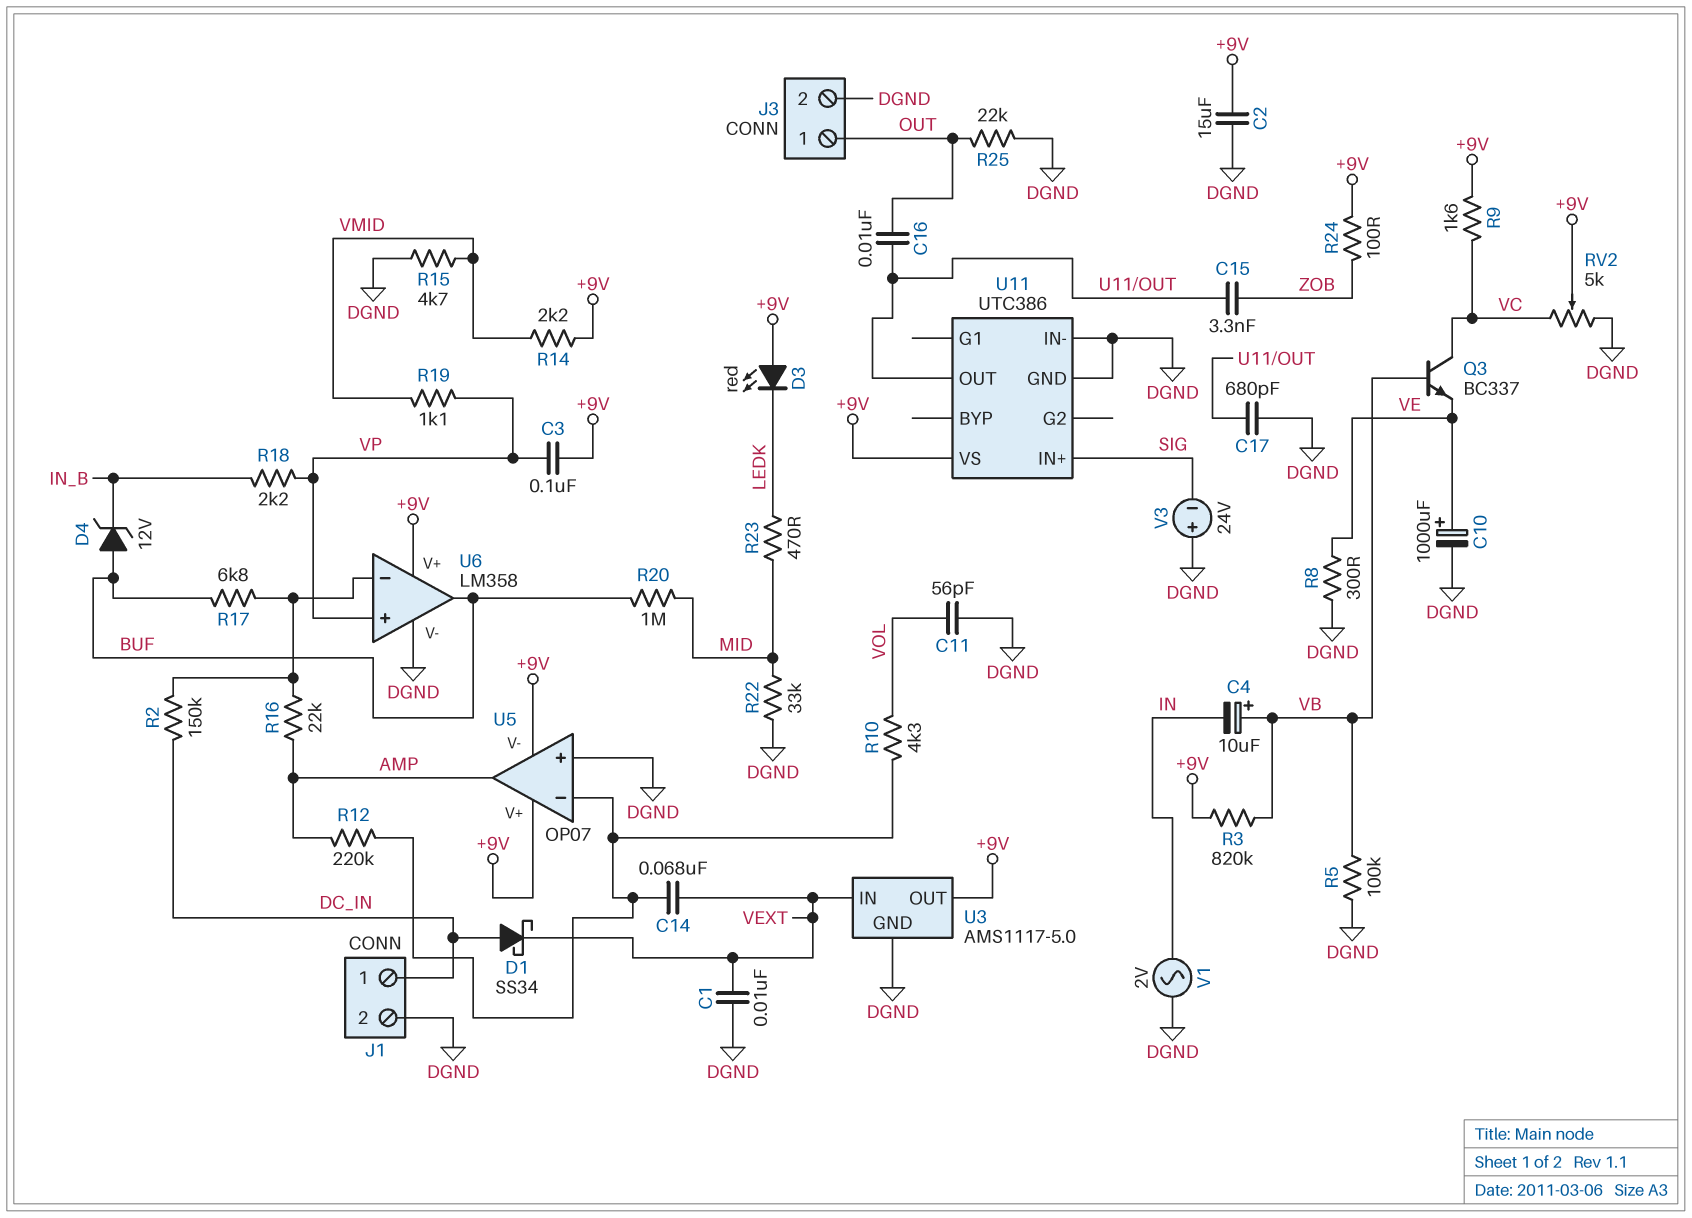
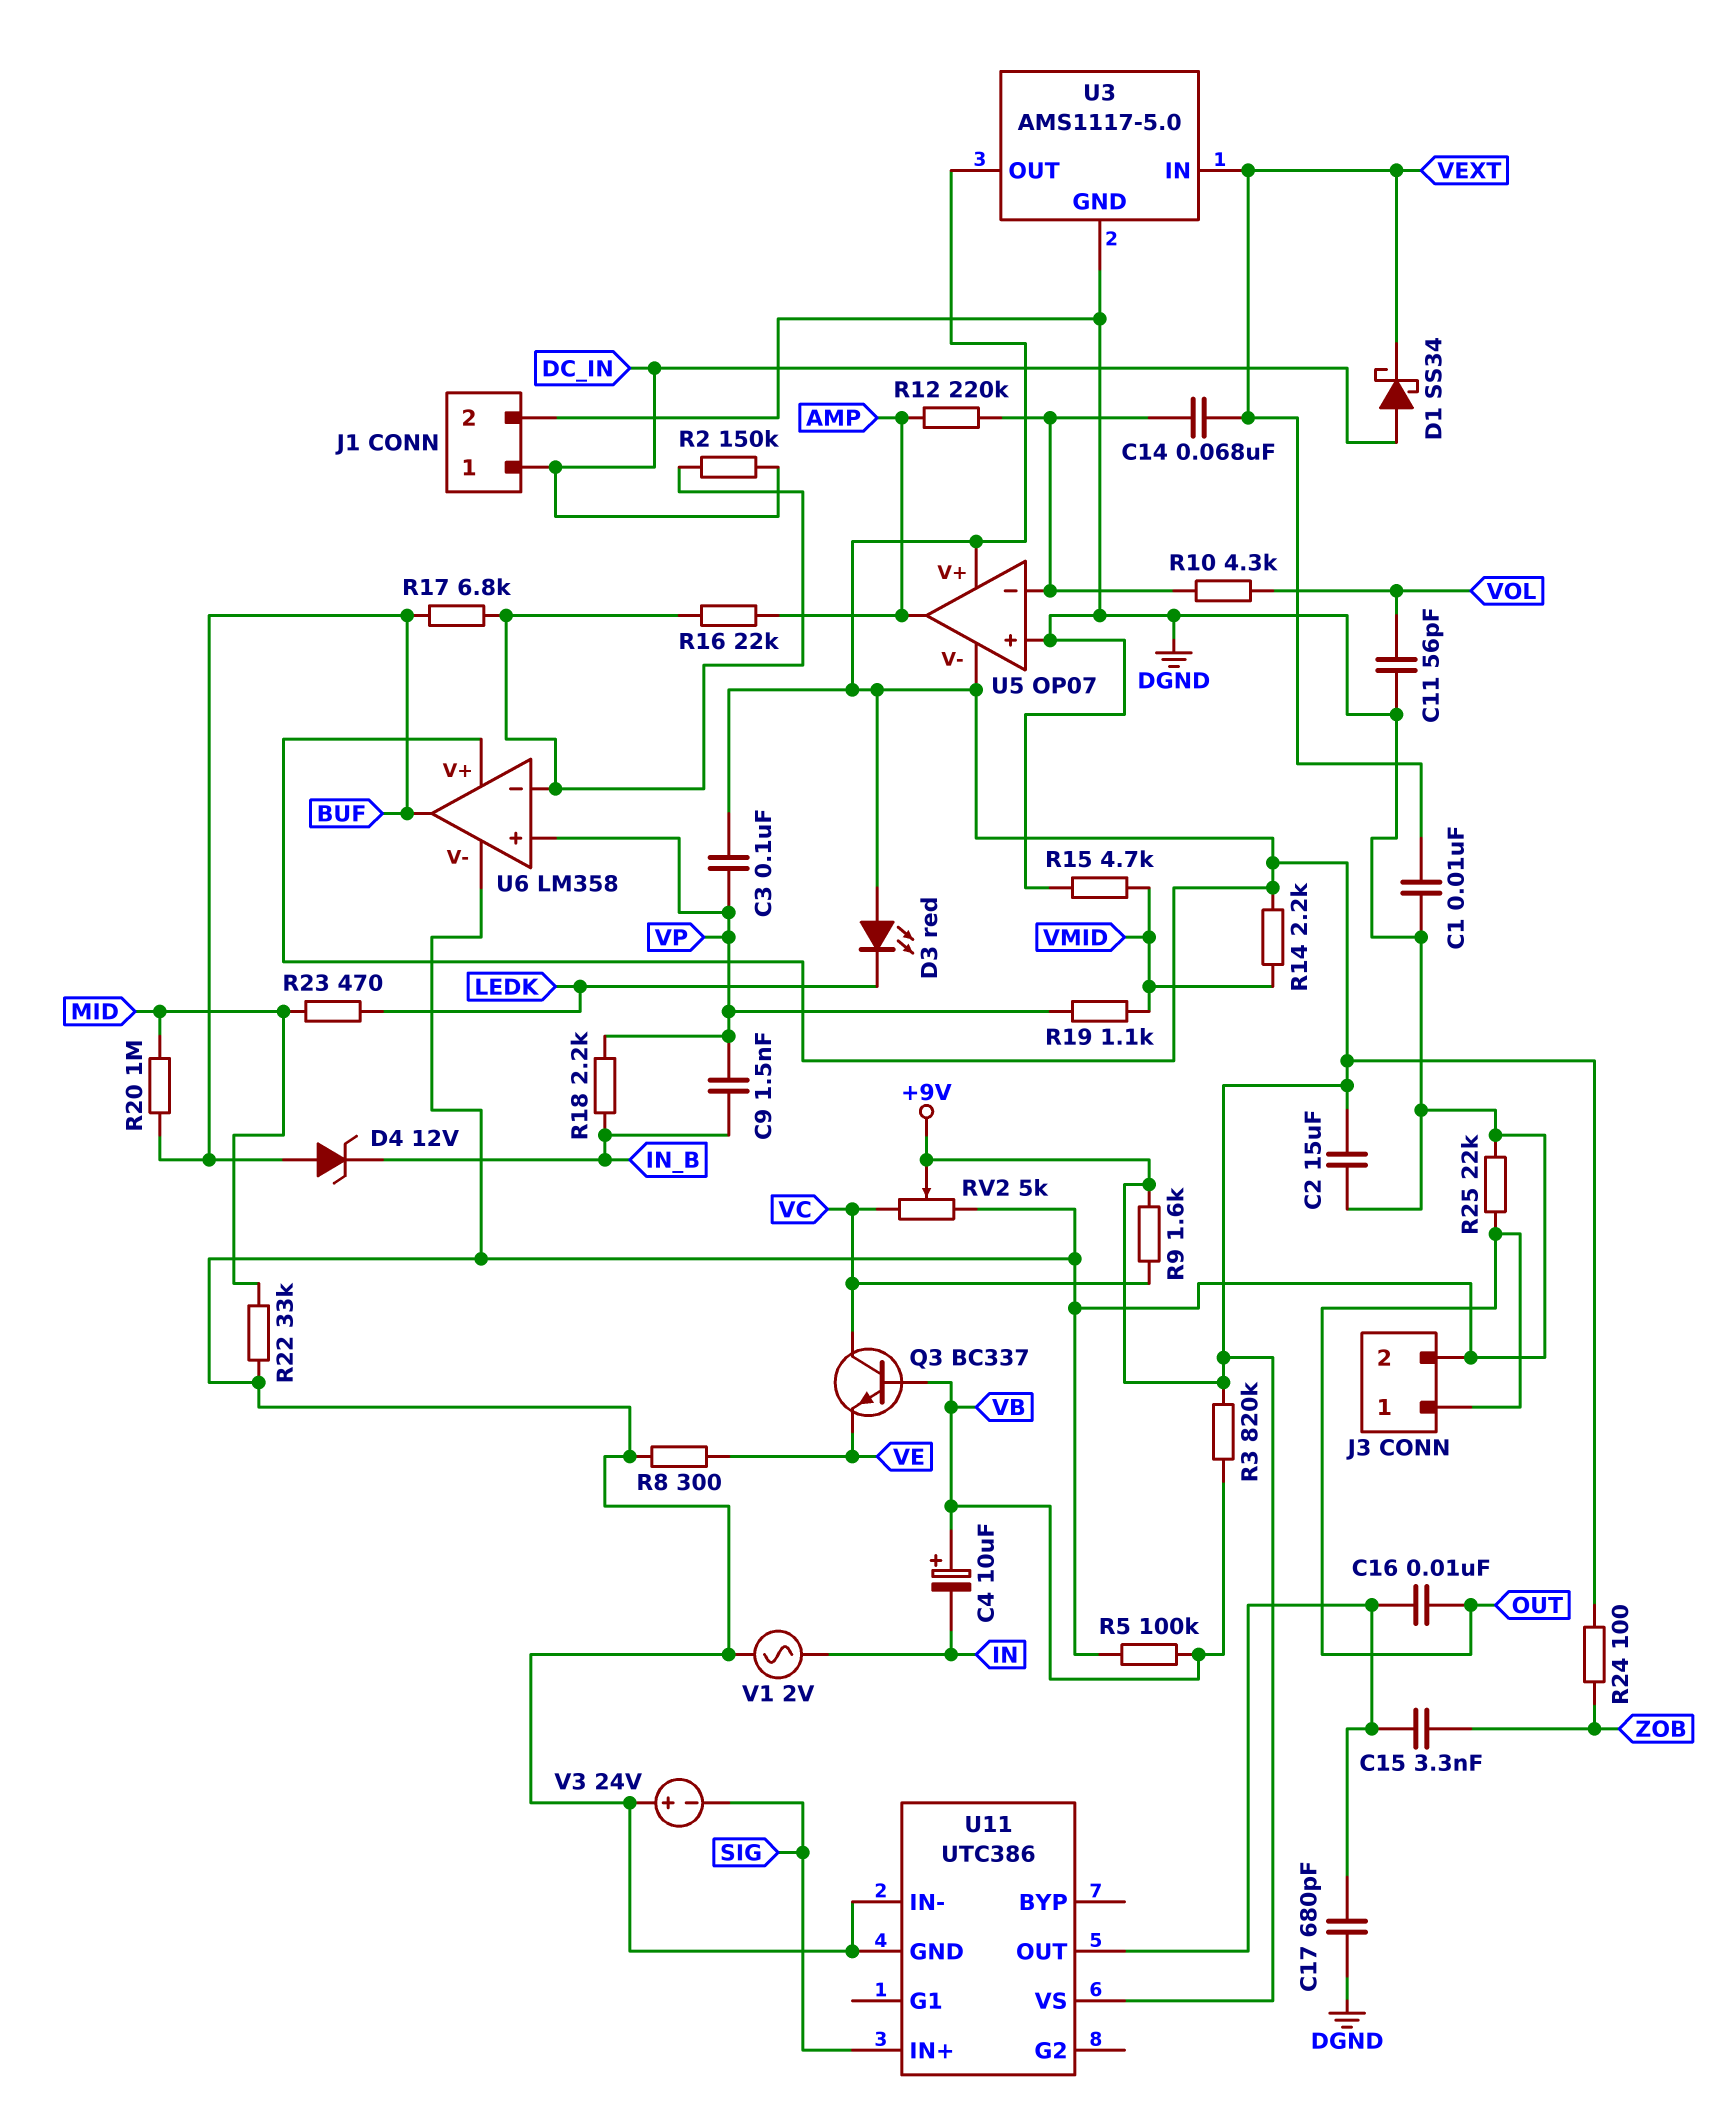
C9: none -> 1.5nF (IN_B, VP)
C10: 1000uF (plus VE, minus DGND) -> none

